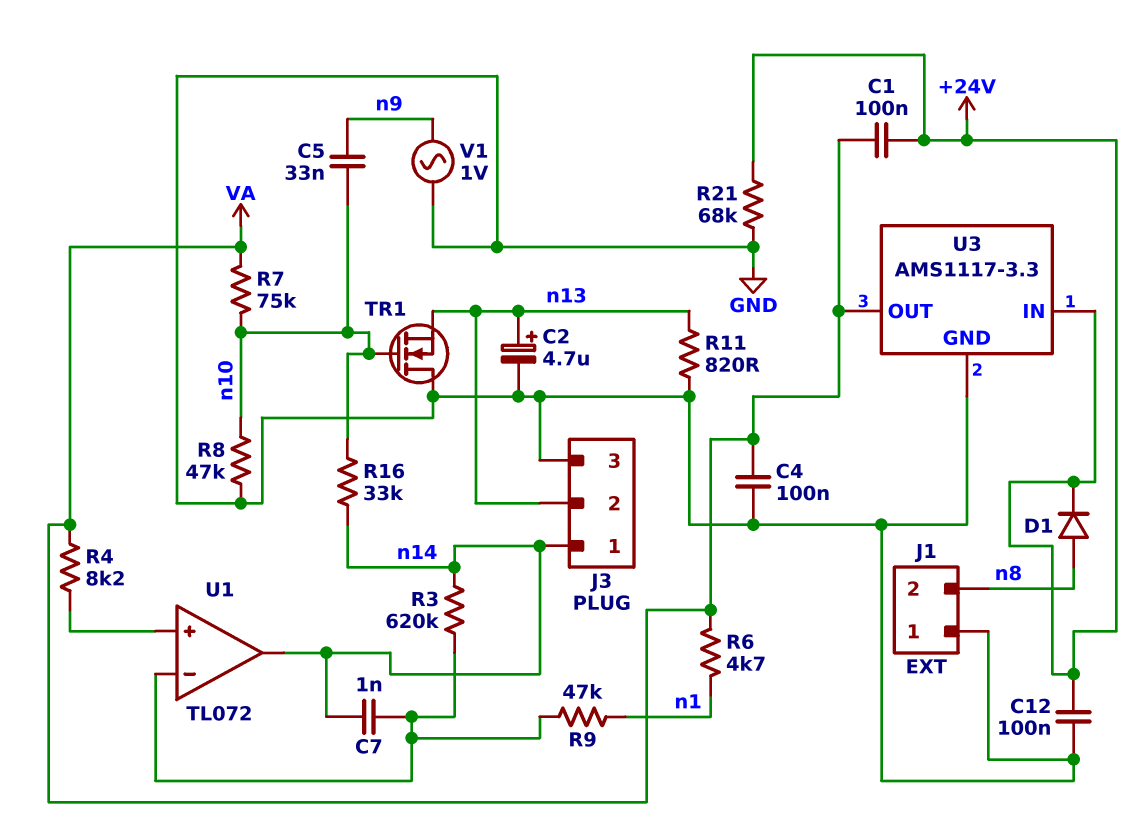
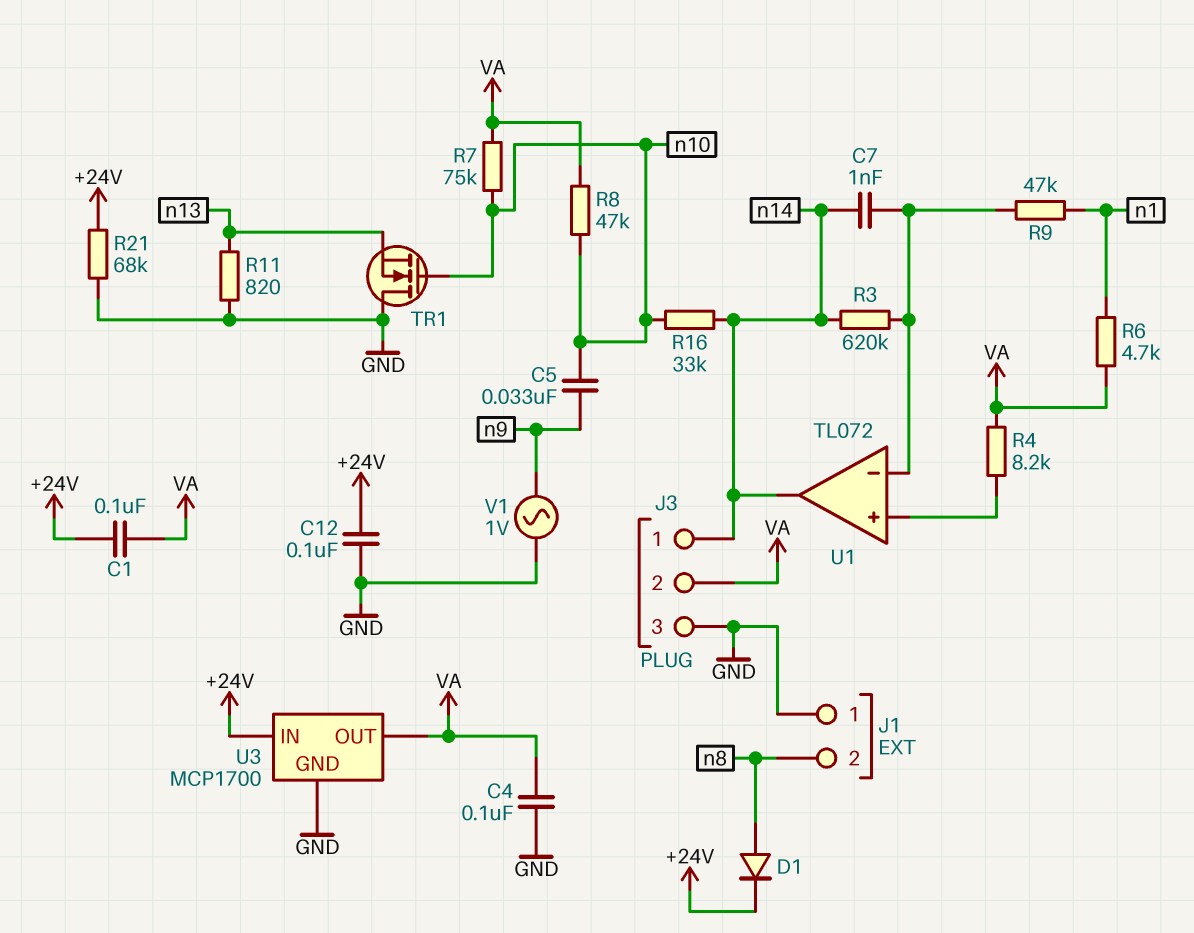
C2: 4.7uF (plus n13, minus GND) -> none
J3 pin 2: n13 -> VA
R8: 47k (GND, n10) -> 47k (VA, n10)
U3: AMS1117-3.3 -> MCP1700

